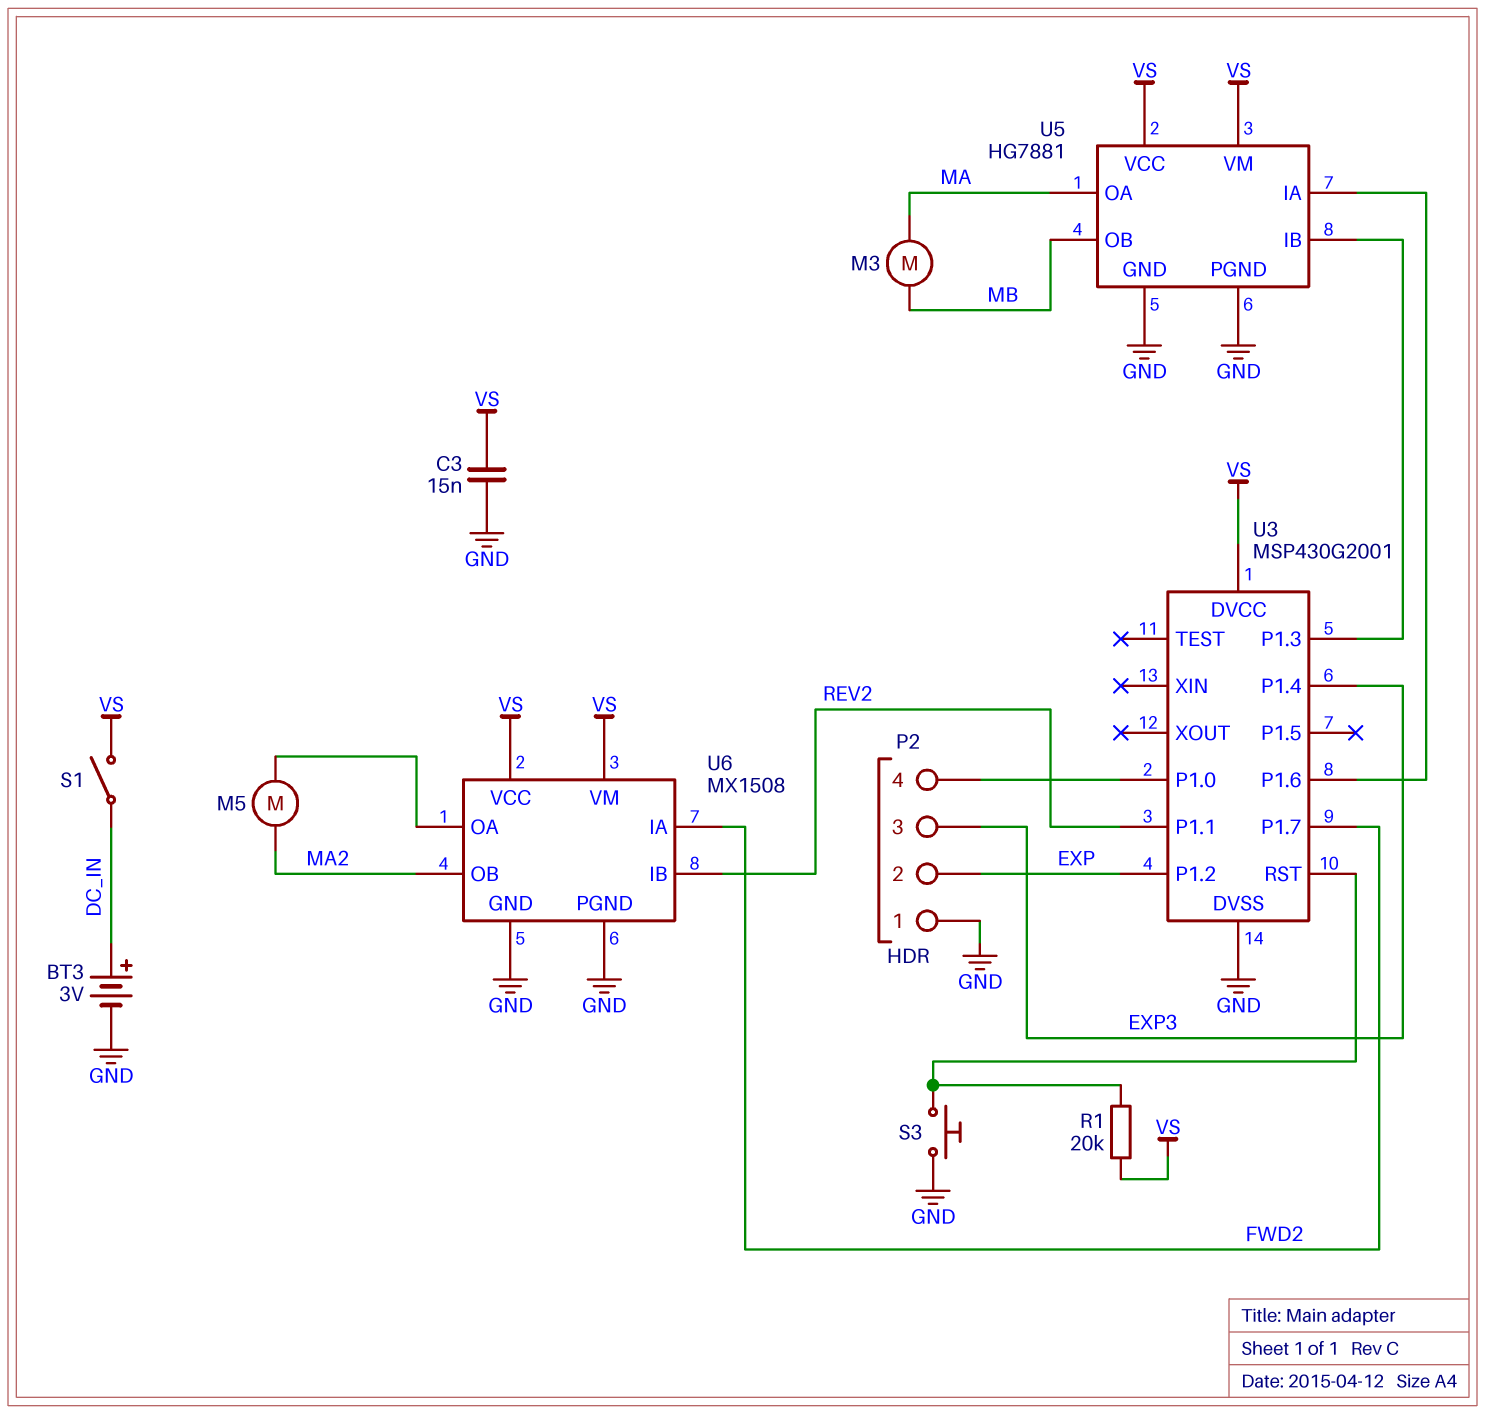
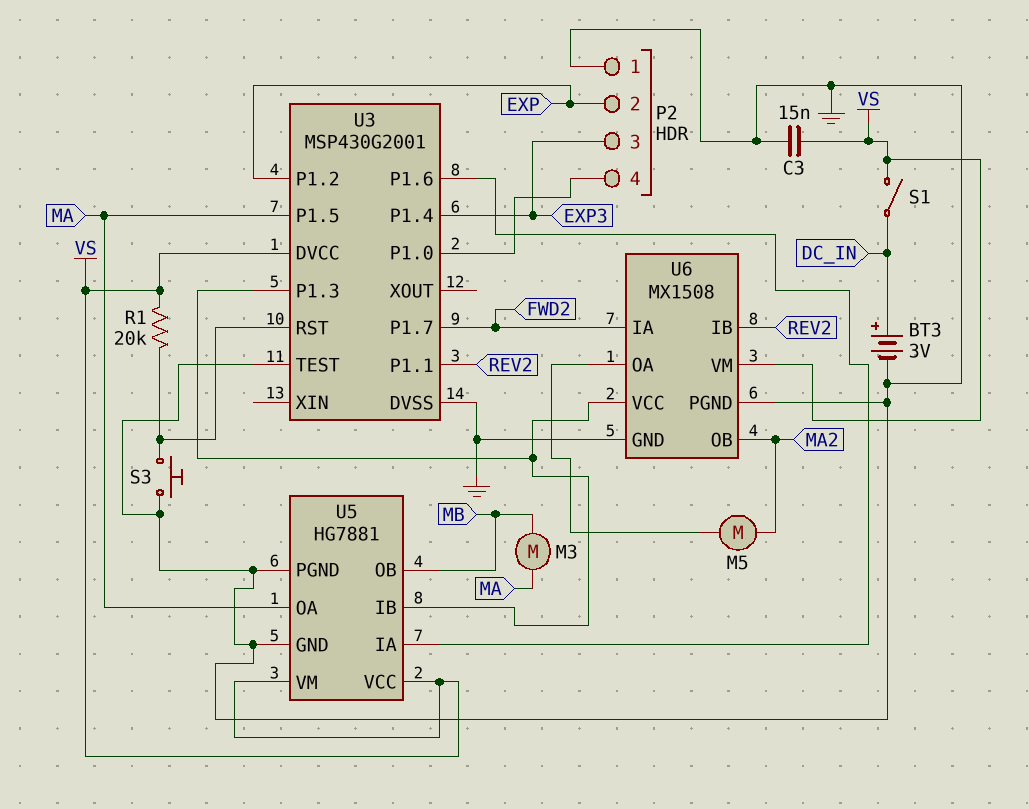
U3 pin P1.5: none -> MA
U3 pin TEST: none -> GND
U6 pin VCC: VS -> U3/P1.3

